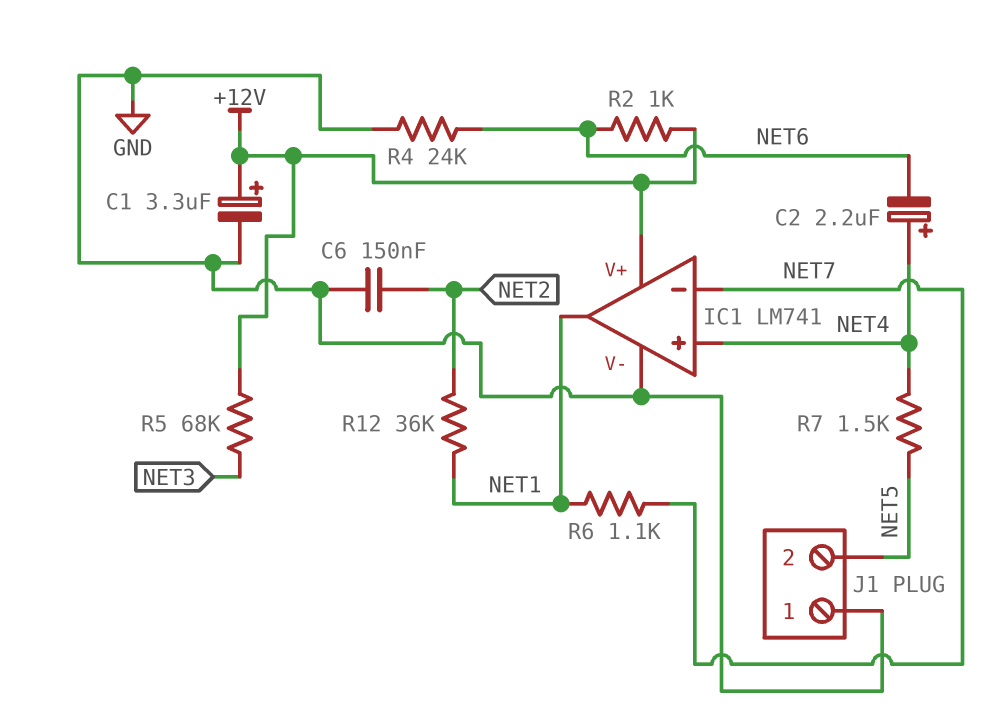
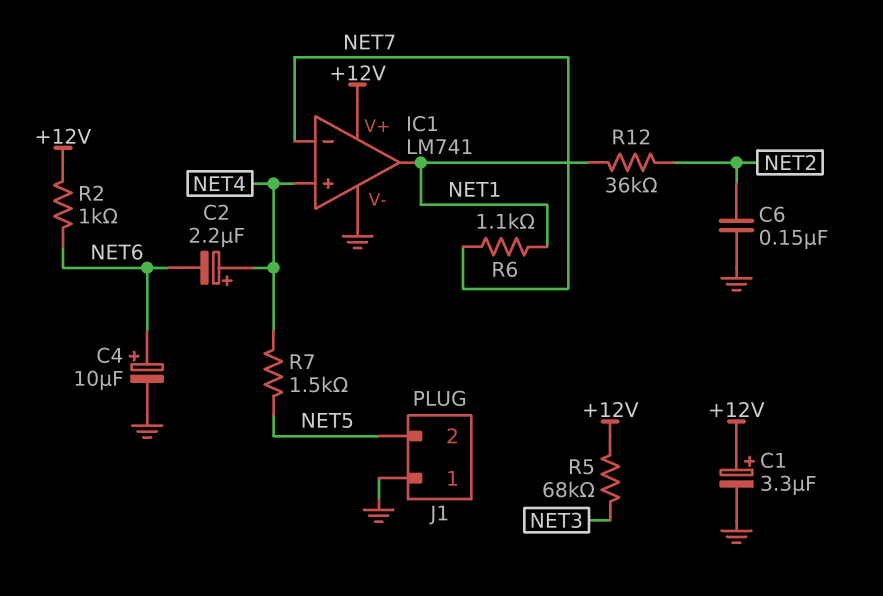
C4: none -> 10uF (plus NET6, minus GND)
R4: 24k (GND, NET6) -> none

